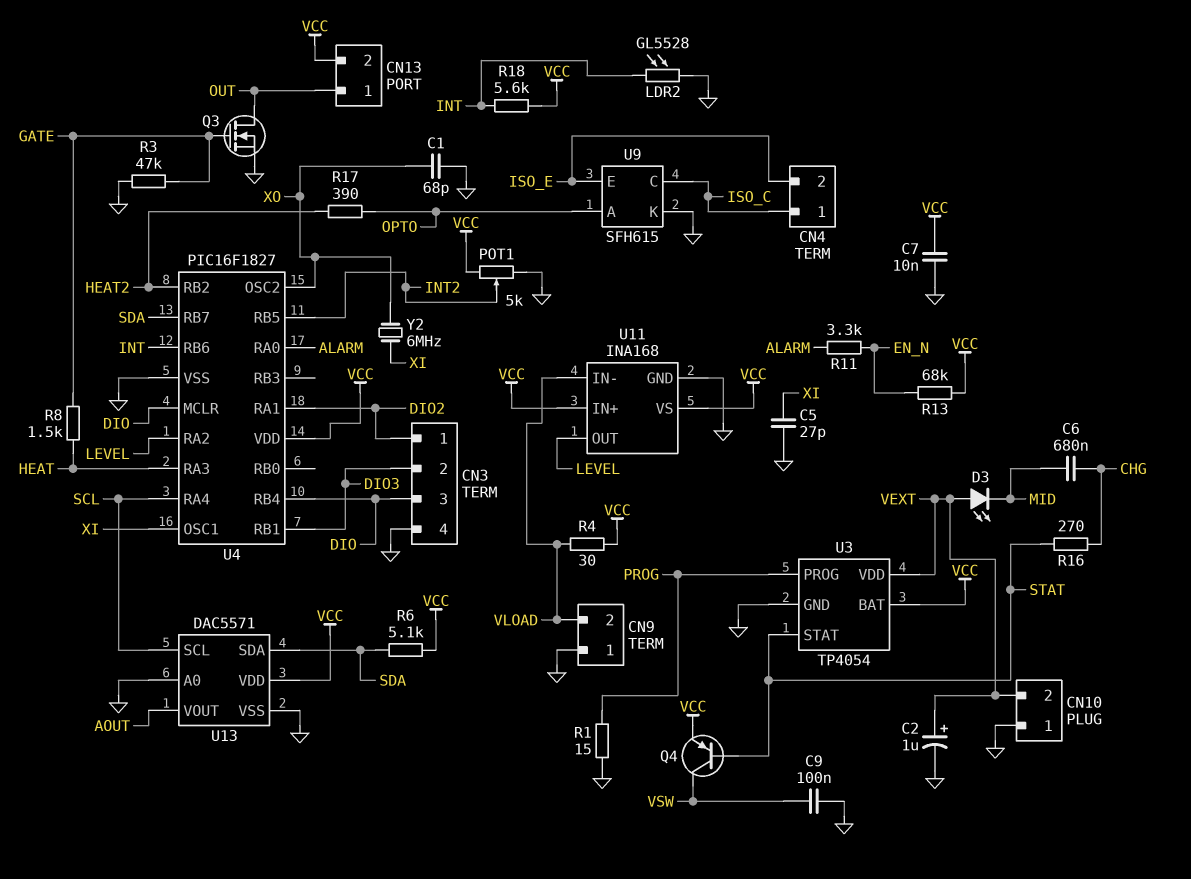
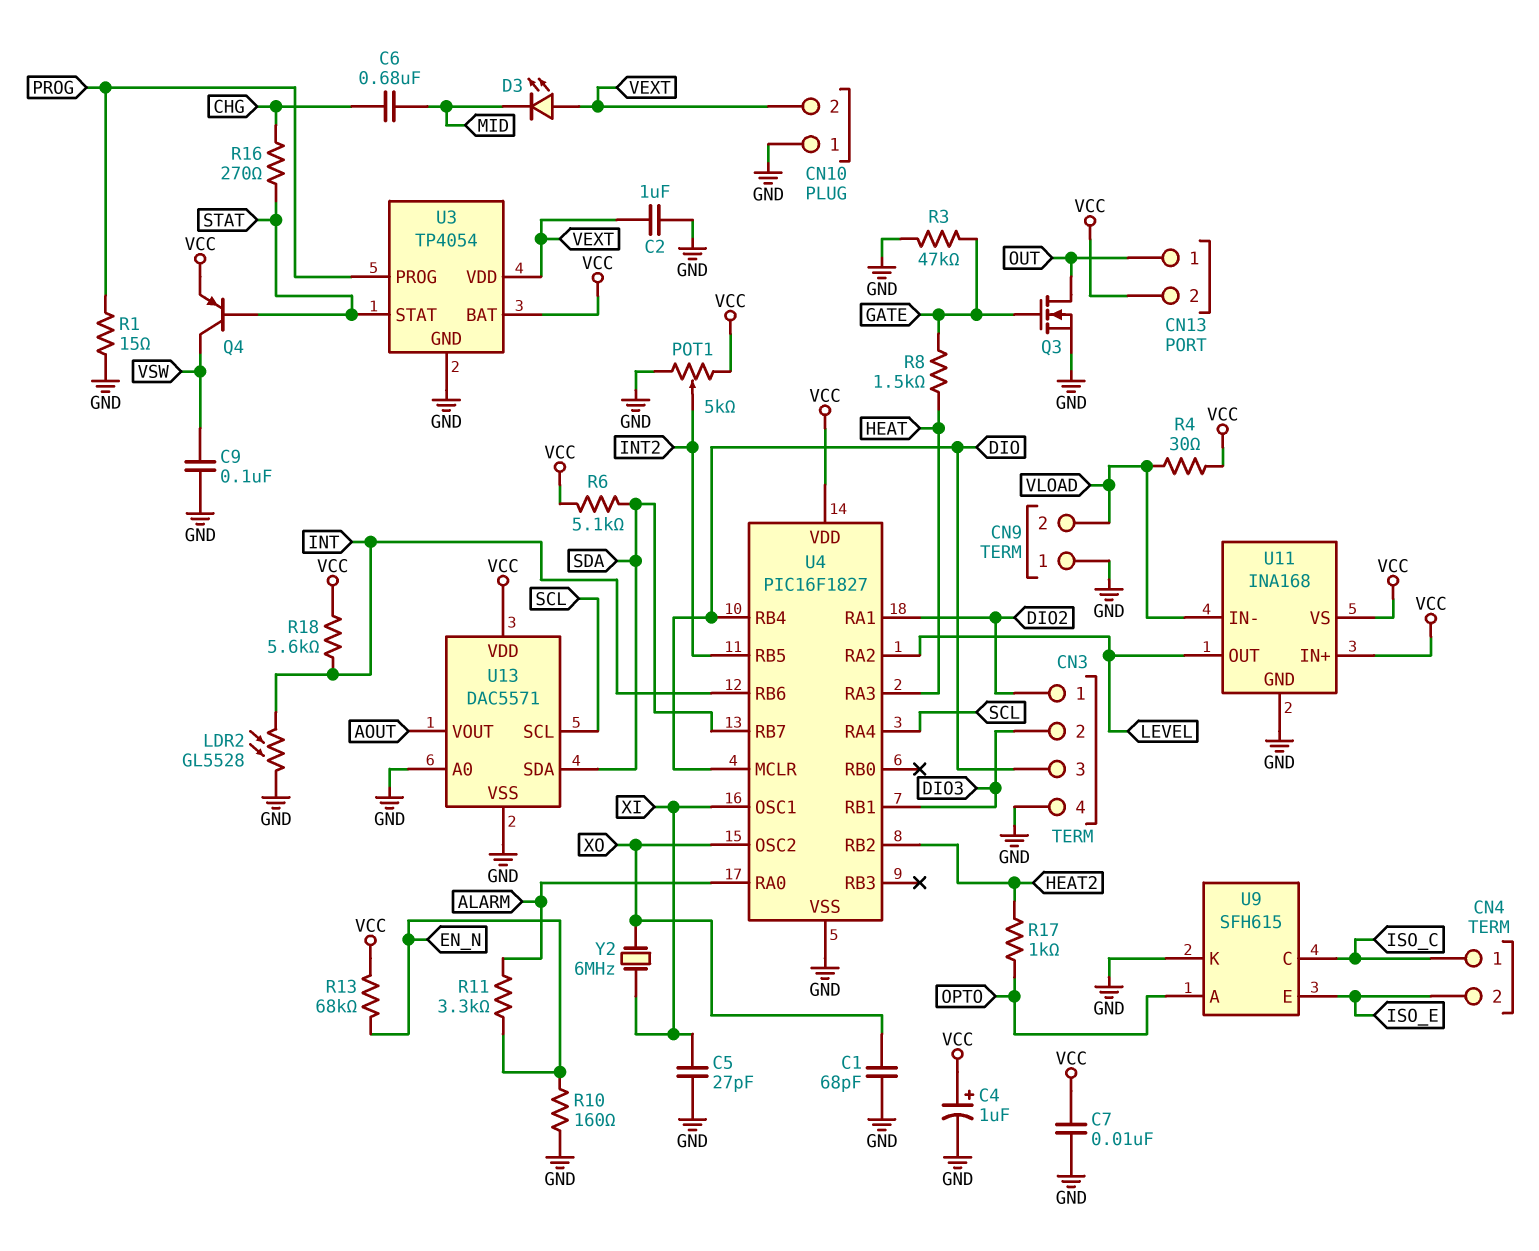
C2: 1uF (plus VEXT, minus GND) -> 1uF (GND, VEXT)
C4: none -> 1uF (plus VCC, minus GND)
R10: none -> 160 (EN_N, GND)
R17: 390 (HEAT2, OPTO) -> 1k (HEAT2, OPTO)

